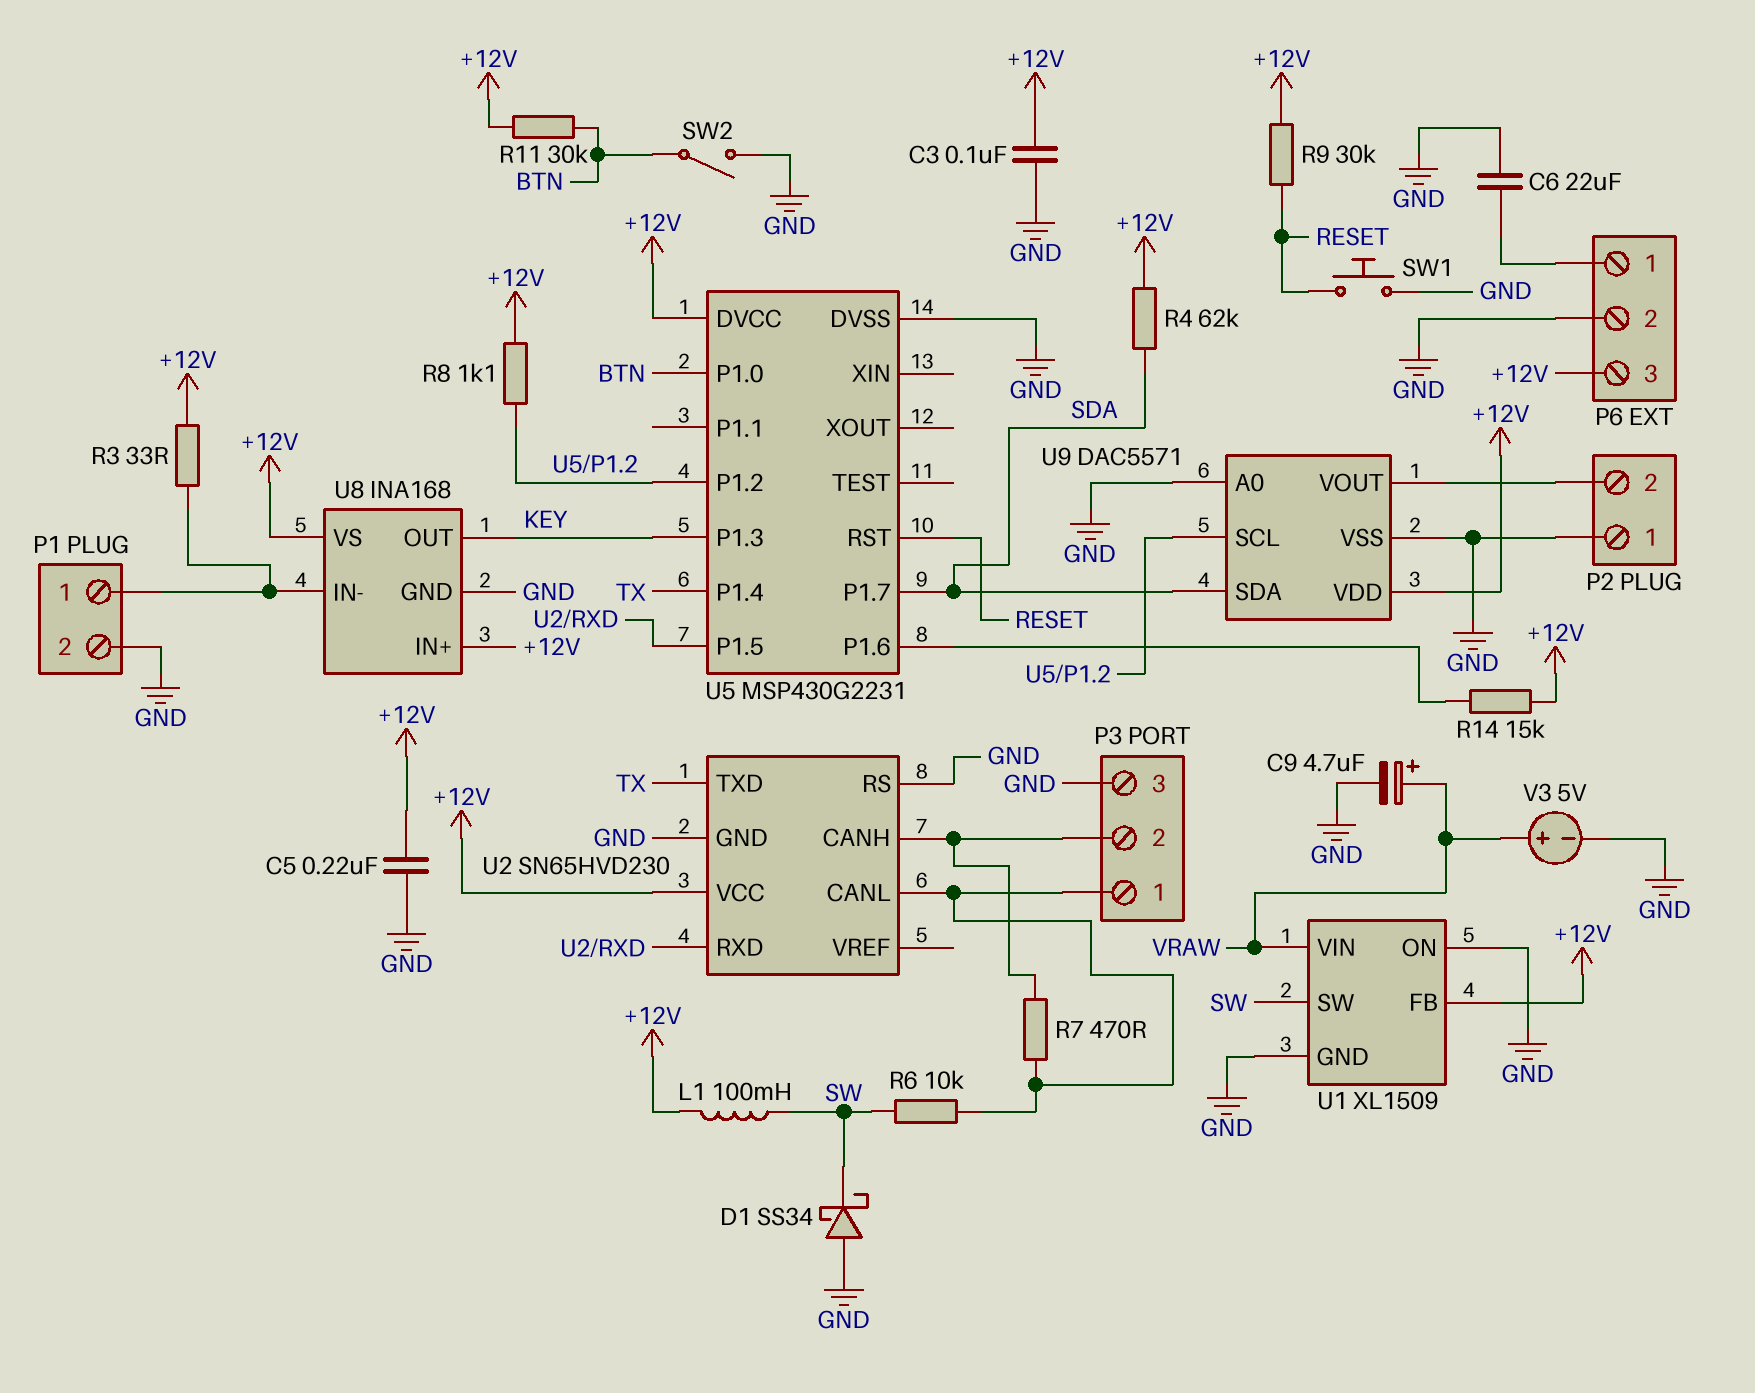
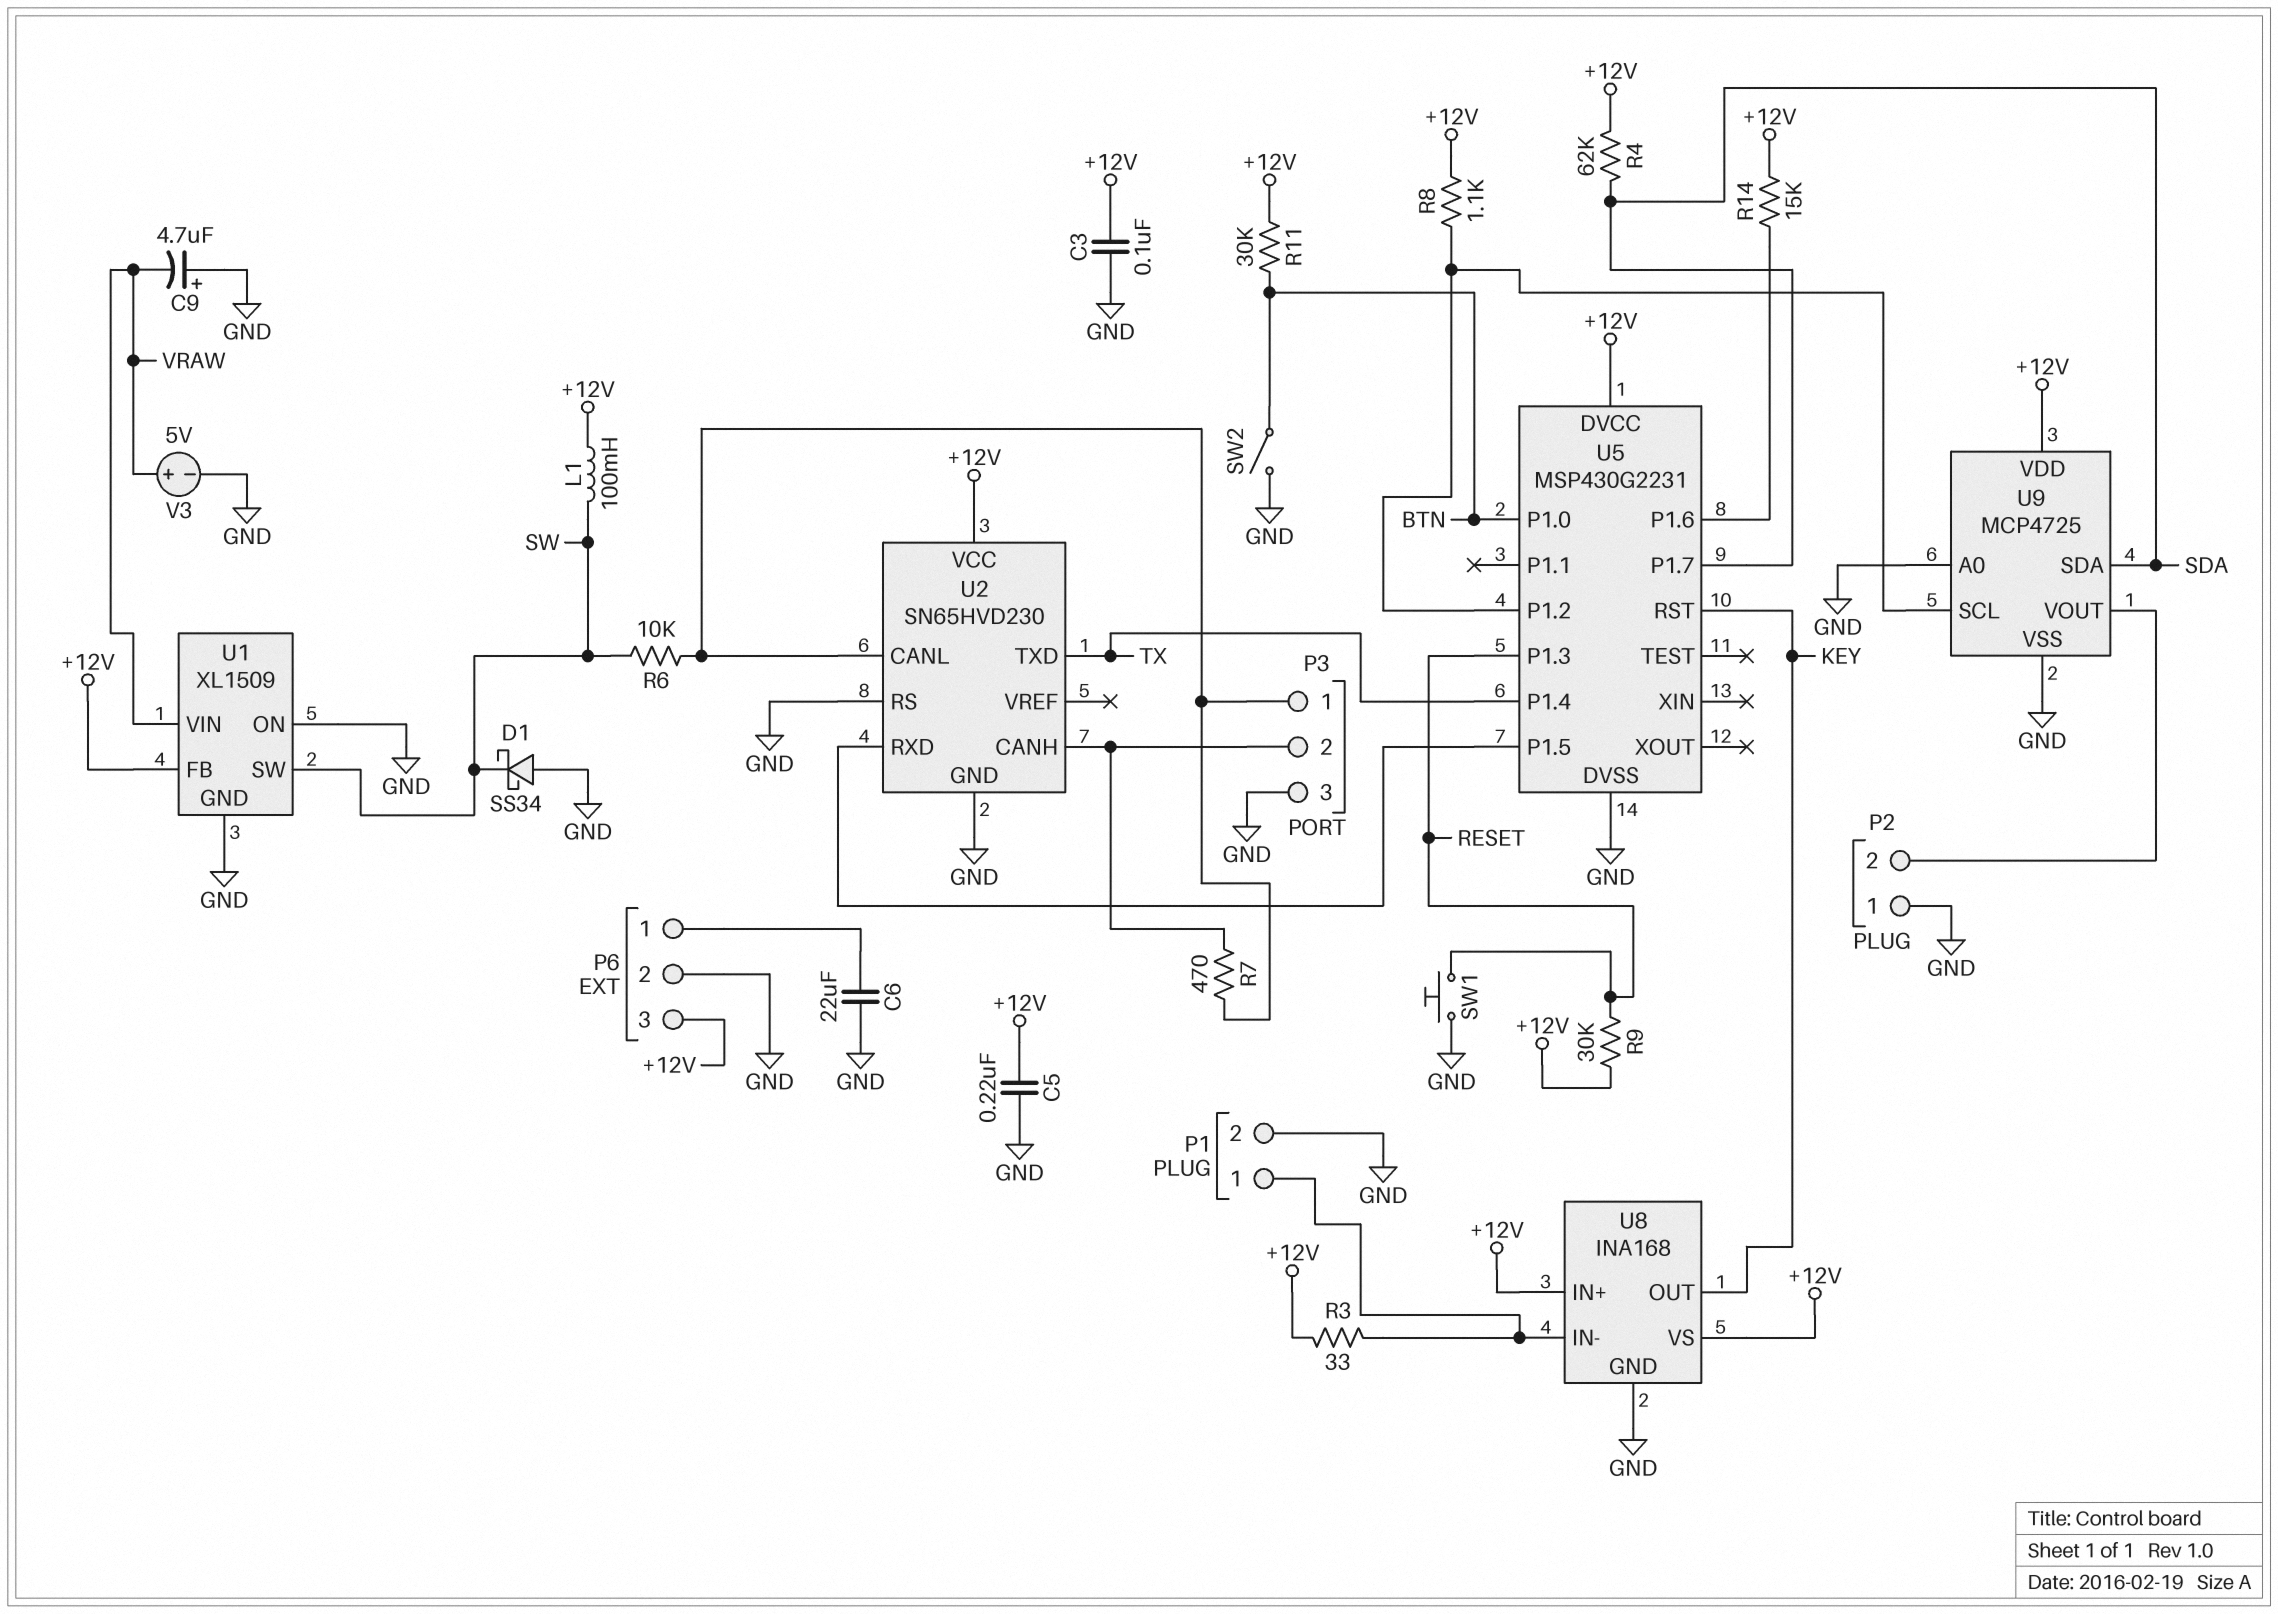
C9: 4.7uF (plus VRAW, minus GND) -> 4.7uF (plus GND, minus VRAW)
U5 pin P1.3: KEY -> RESET
U5 pin RST: RESET -> KEY
U9: DAC5571 -> MCP4725

